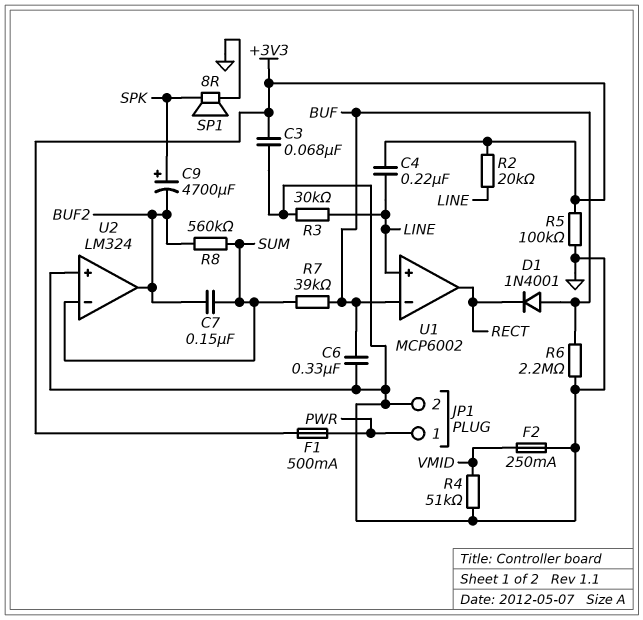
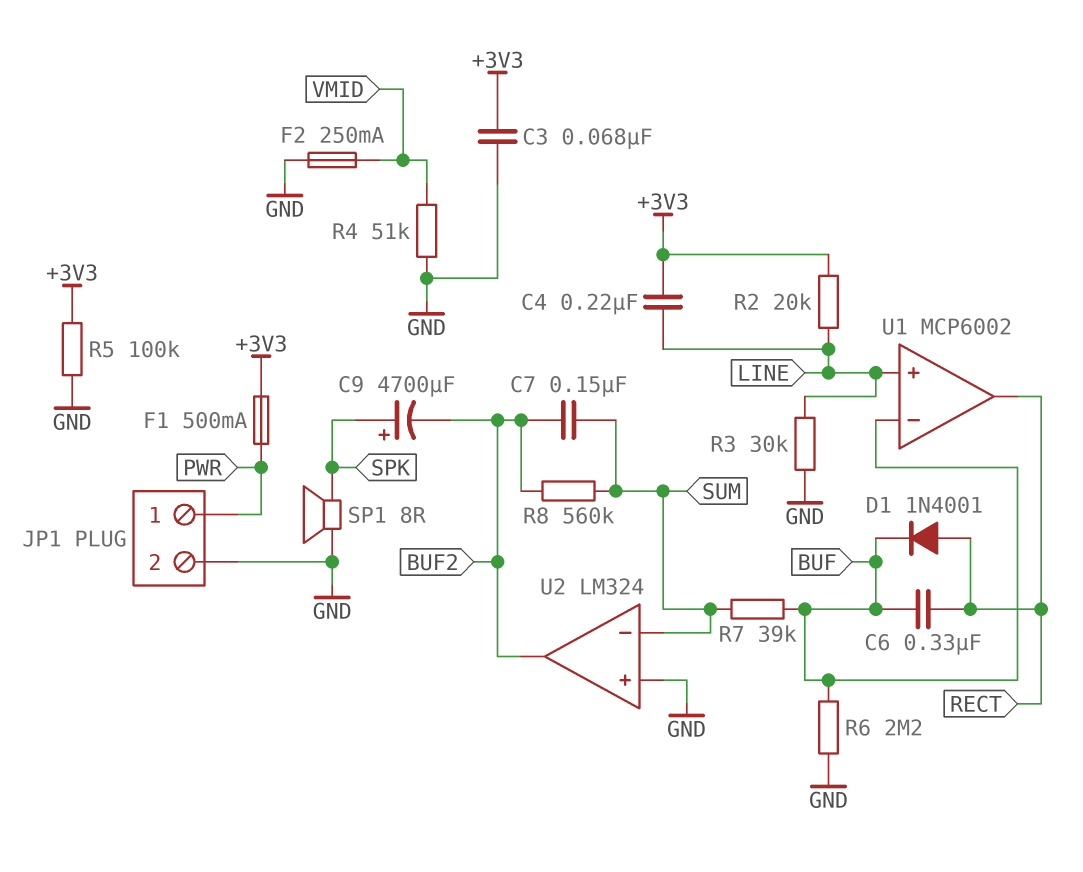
C6: 330nF (BUF, GND) -> 330nF (BUF, RECT)
D1: diode 1N4001 (A BUF, K RECT) -> diode 1N4001 (A RECT, K BUF)

